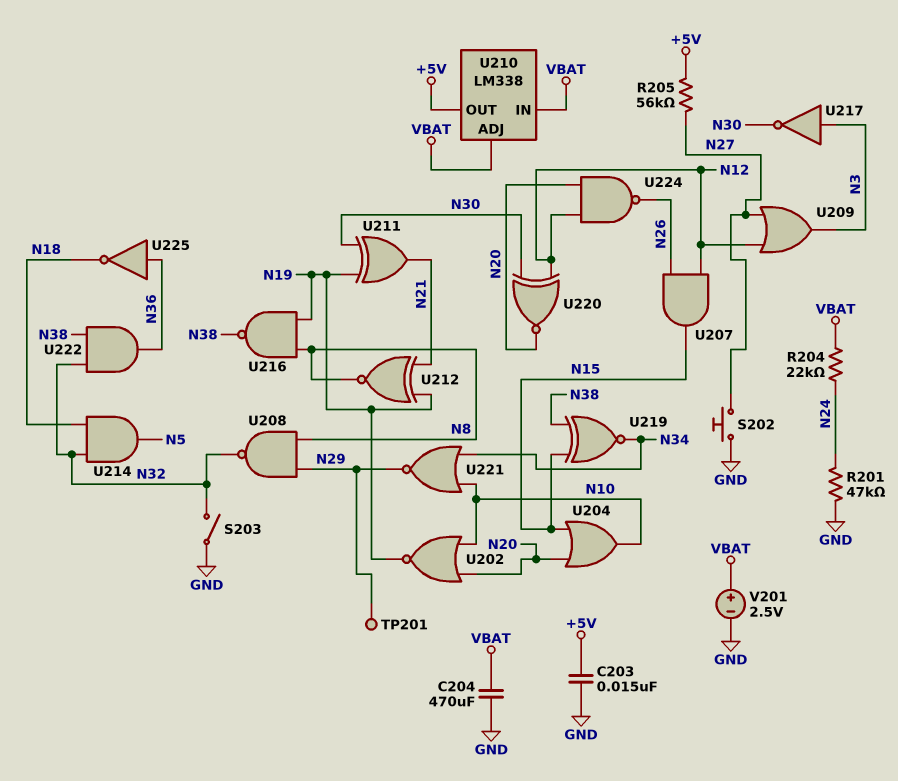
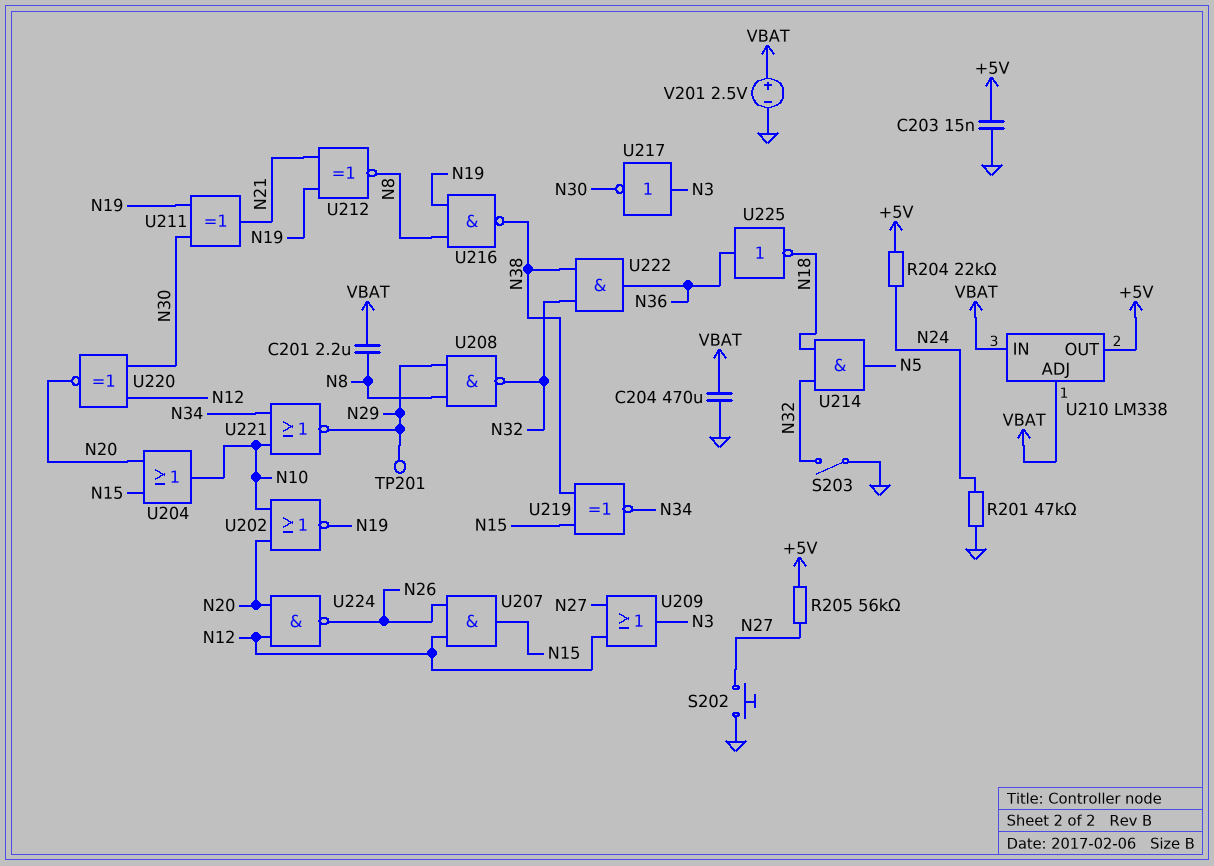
C201: none -> 2.2uF (N8, VBAT)
R204: 22k (N24, VBAT) -> 22k (+5V, N24)

